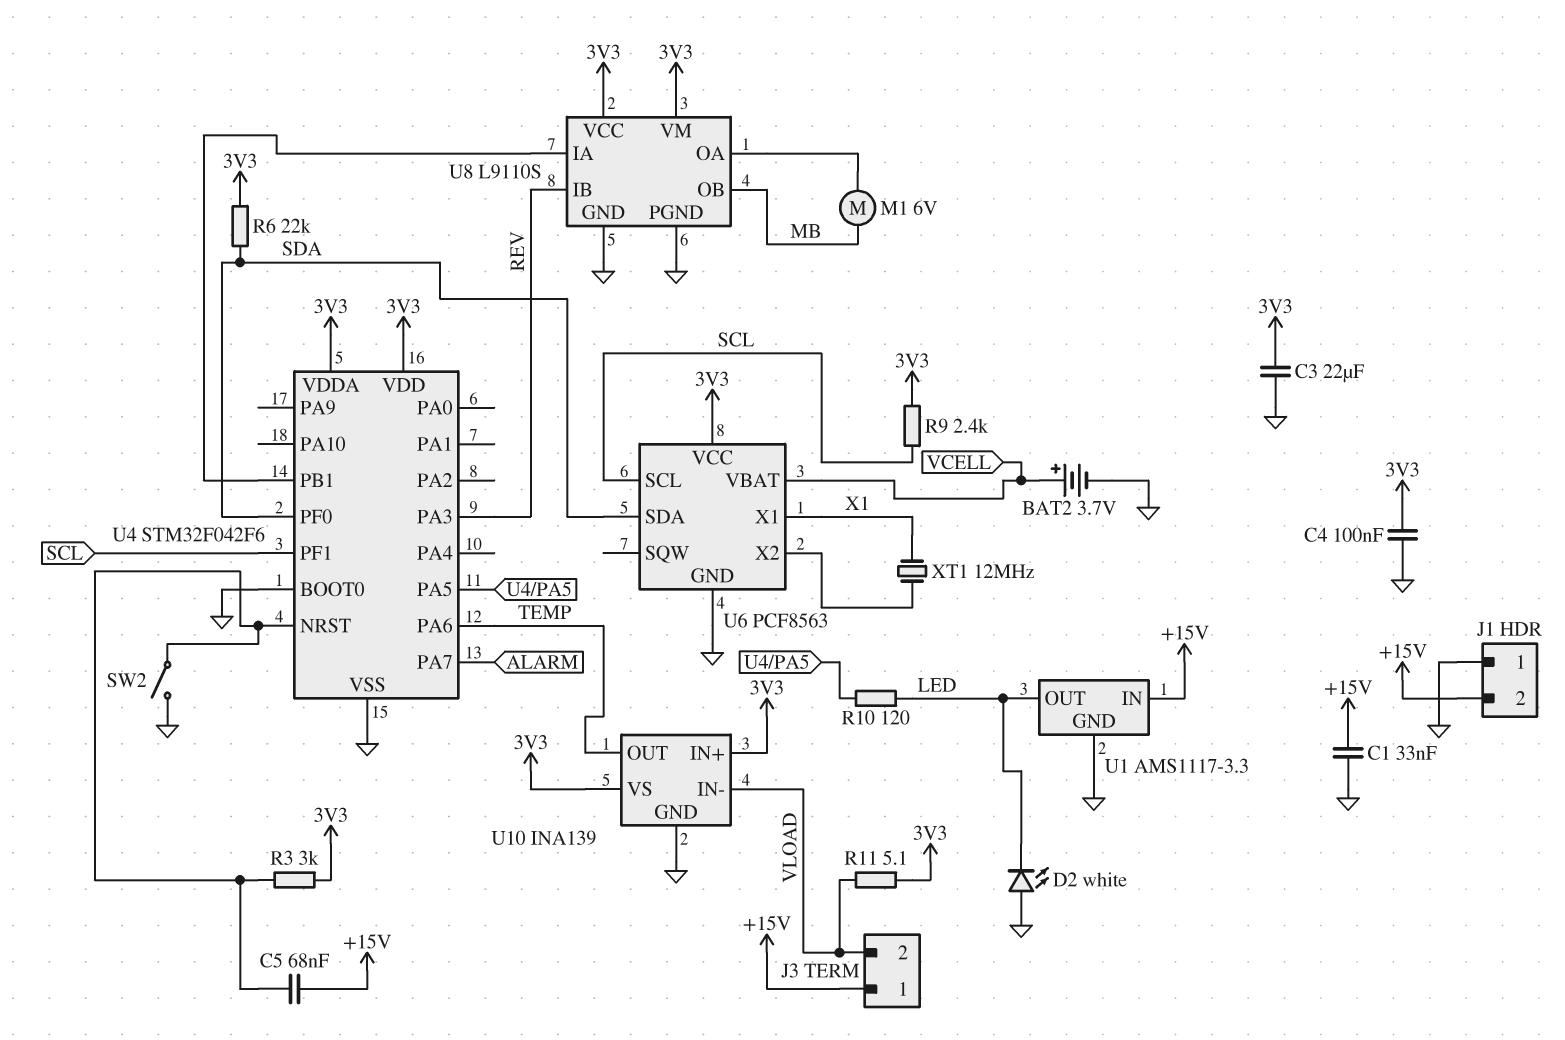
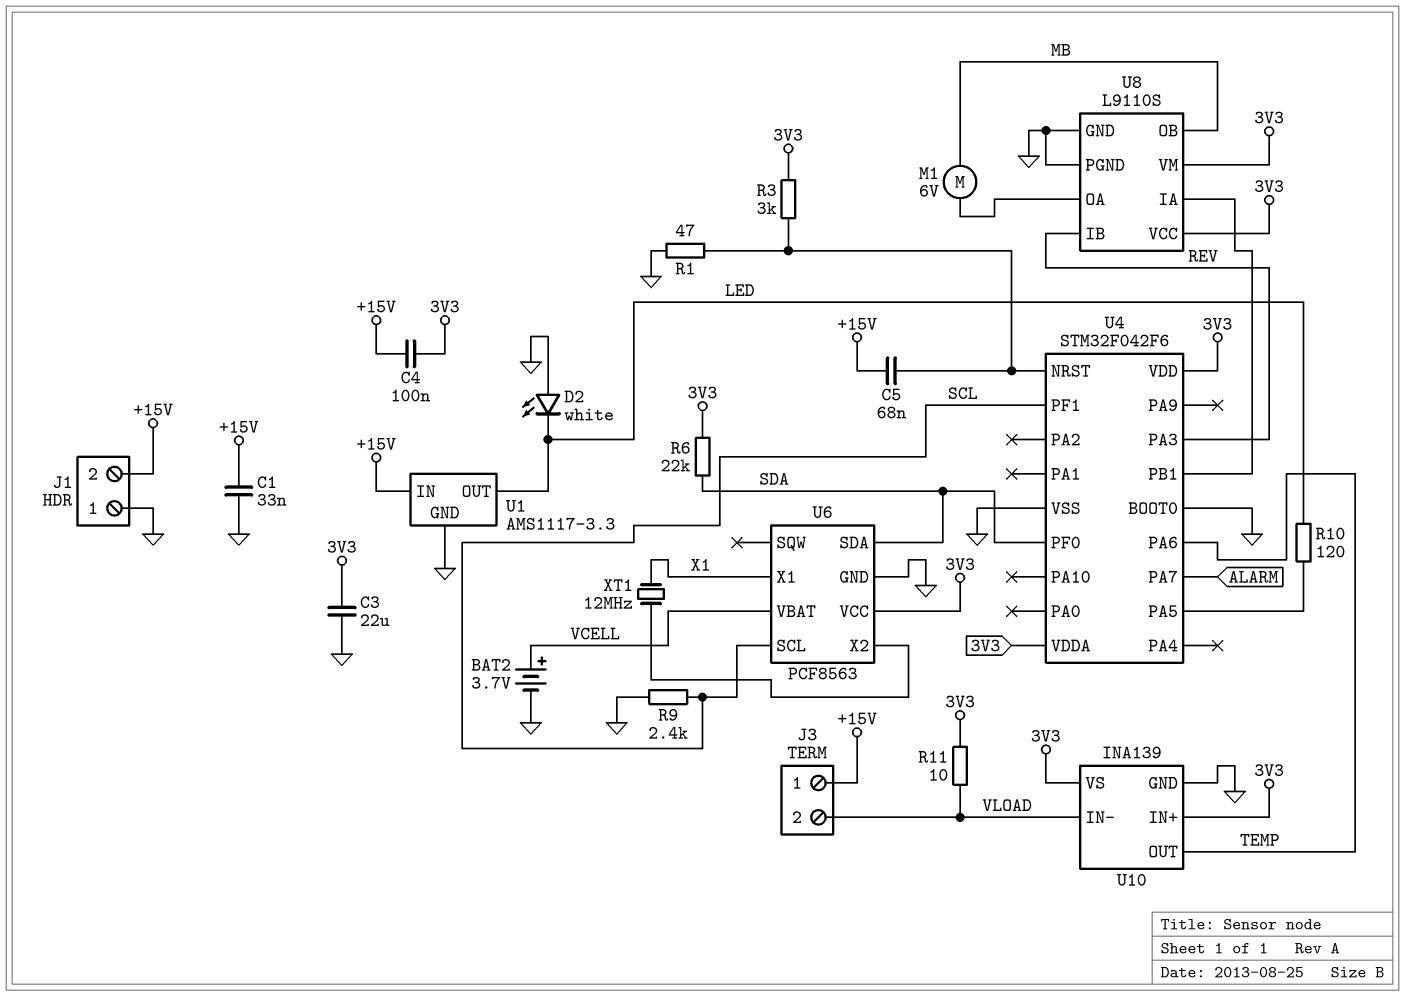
C4: 100nF (3V3, GND) -> 100nF (+15V, 3V3)
R1: none -> 47 (GND, U4/NRST)
R9: 2.4k (3V3, SCL) -> 2.4k (GND, SCL)
R11: 5.1 (3V3, VLOAD) -> 10 (3V3, VLOAD)
SW2: switch (GND, U4/NRST) -> none

